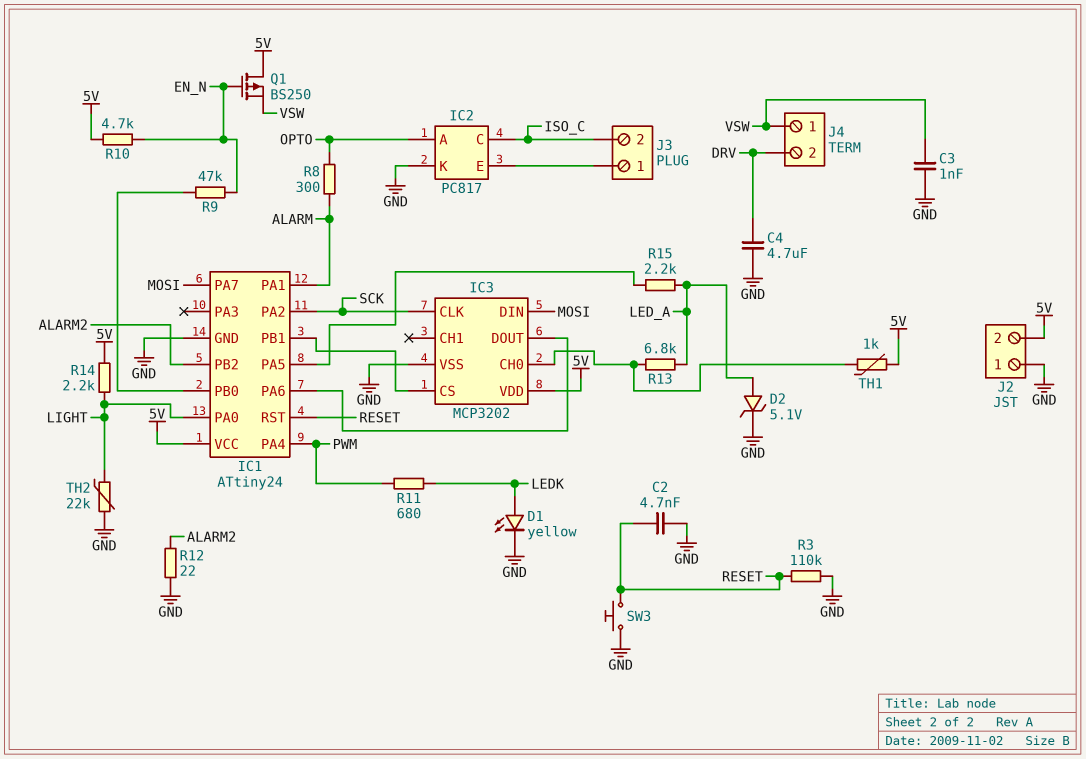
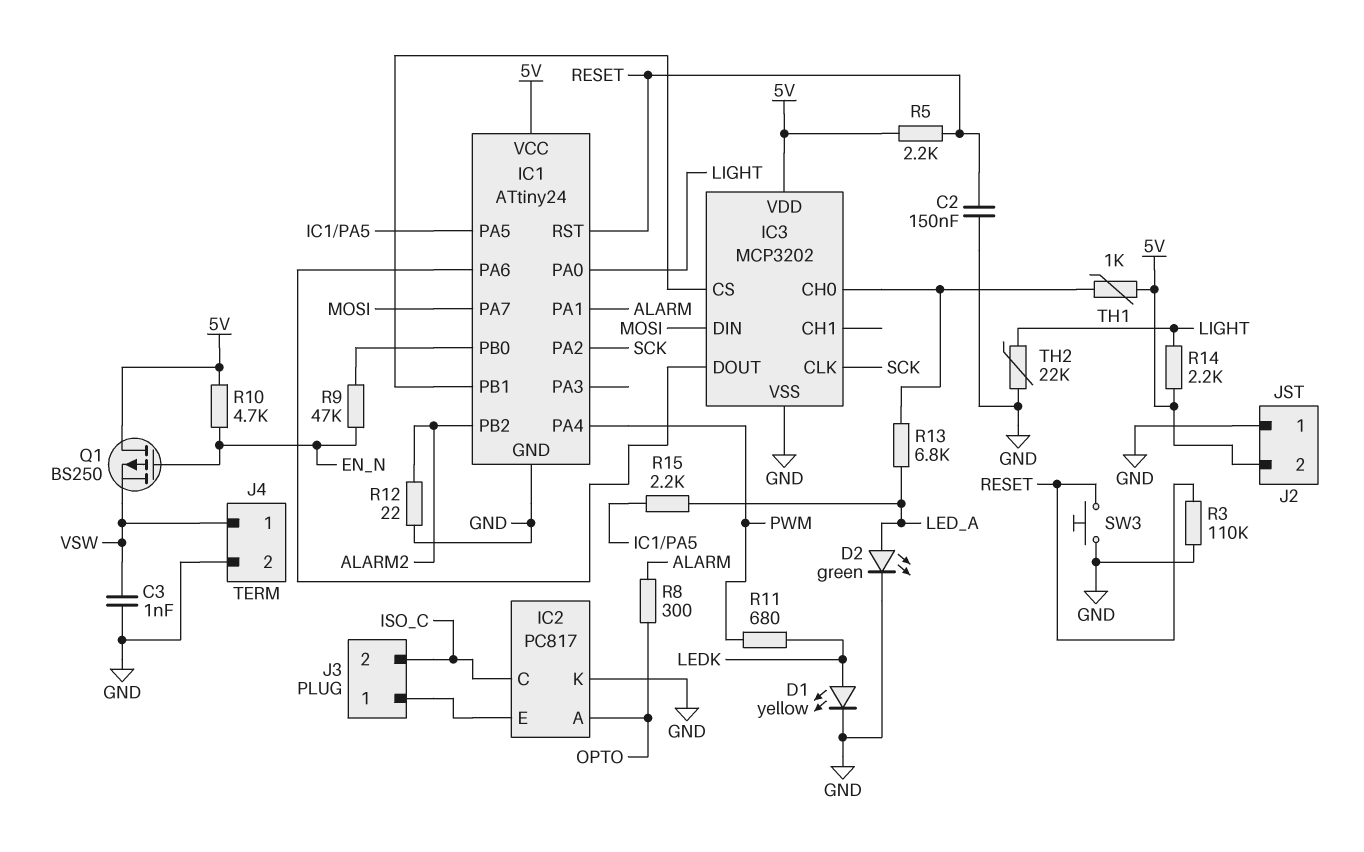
C2: 4.7nF (GND, RESET) -> 150nF (GND, RESET)
C4: 4.7uF (DRV, GND) -> none
D2: zener 5.1V (A LED_A, K GND) -> LED green (A LED_A, K GND)
J4 pin 2: DRV -> GND
R5: none -> 2.2k (5V, RESET)

